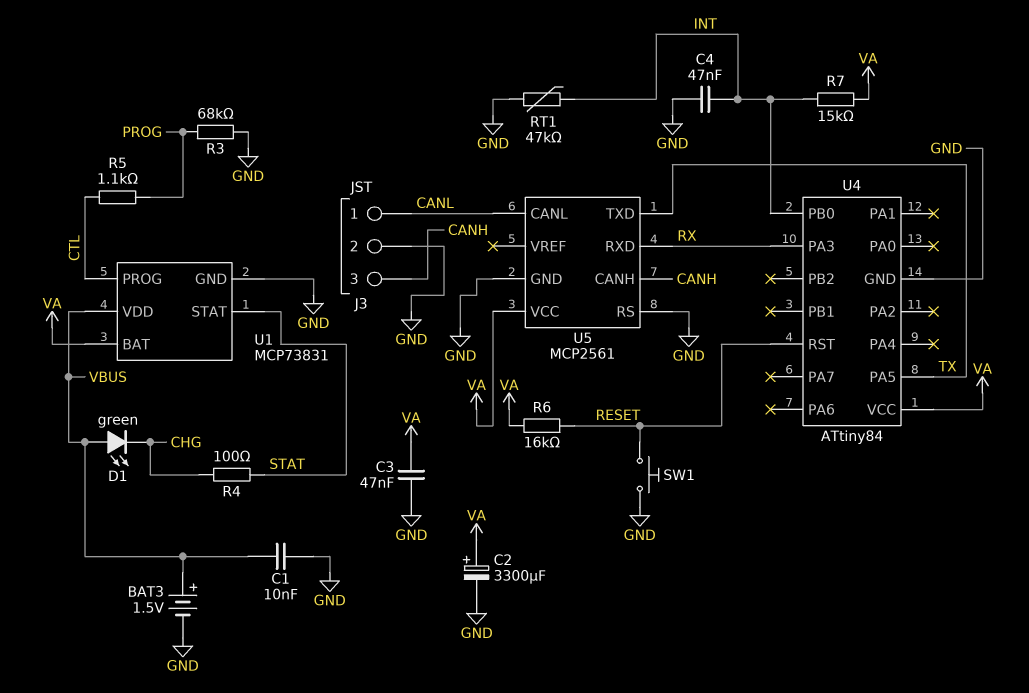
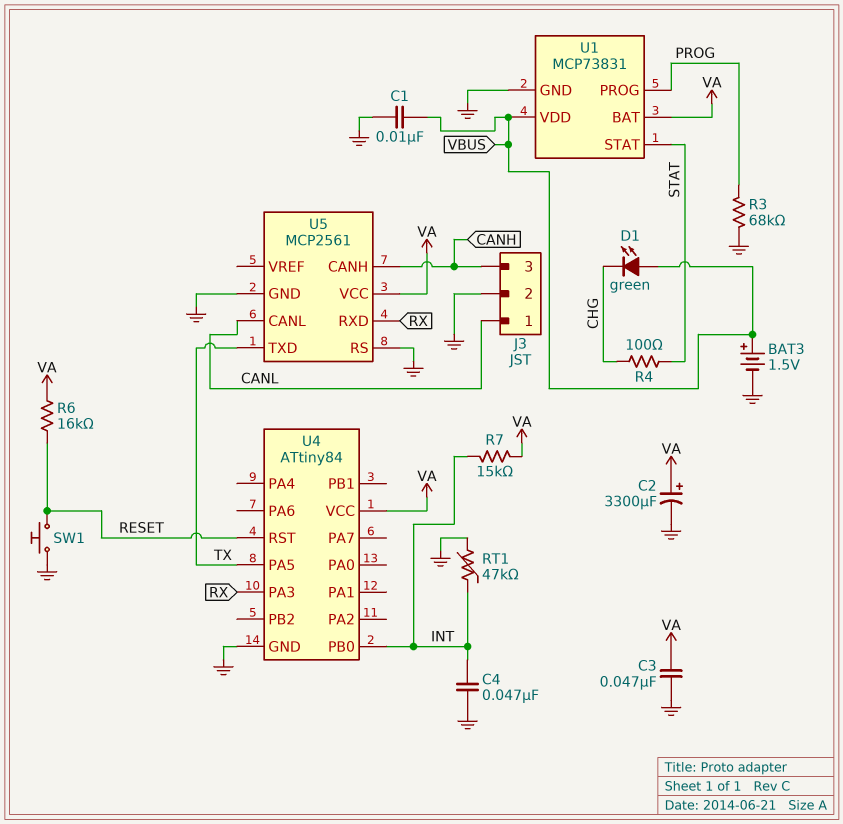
R5: 1.1k (CTL, PROG) -> none
U1 pin PROG: CTL -> PROG

